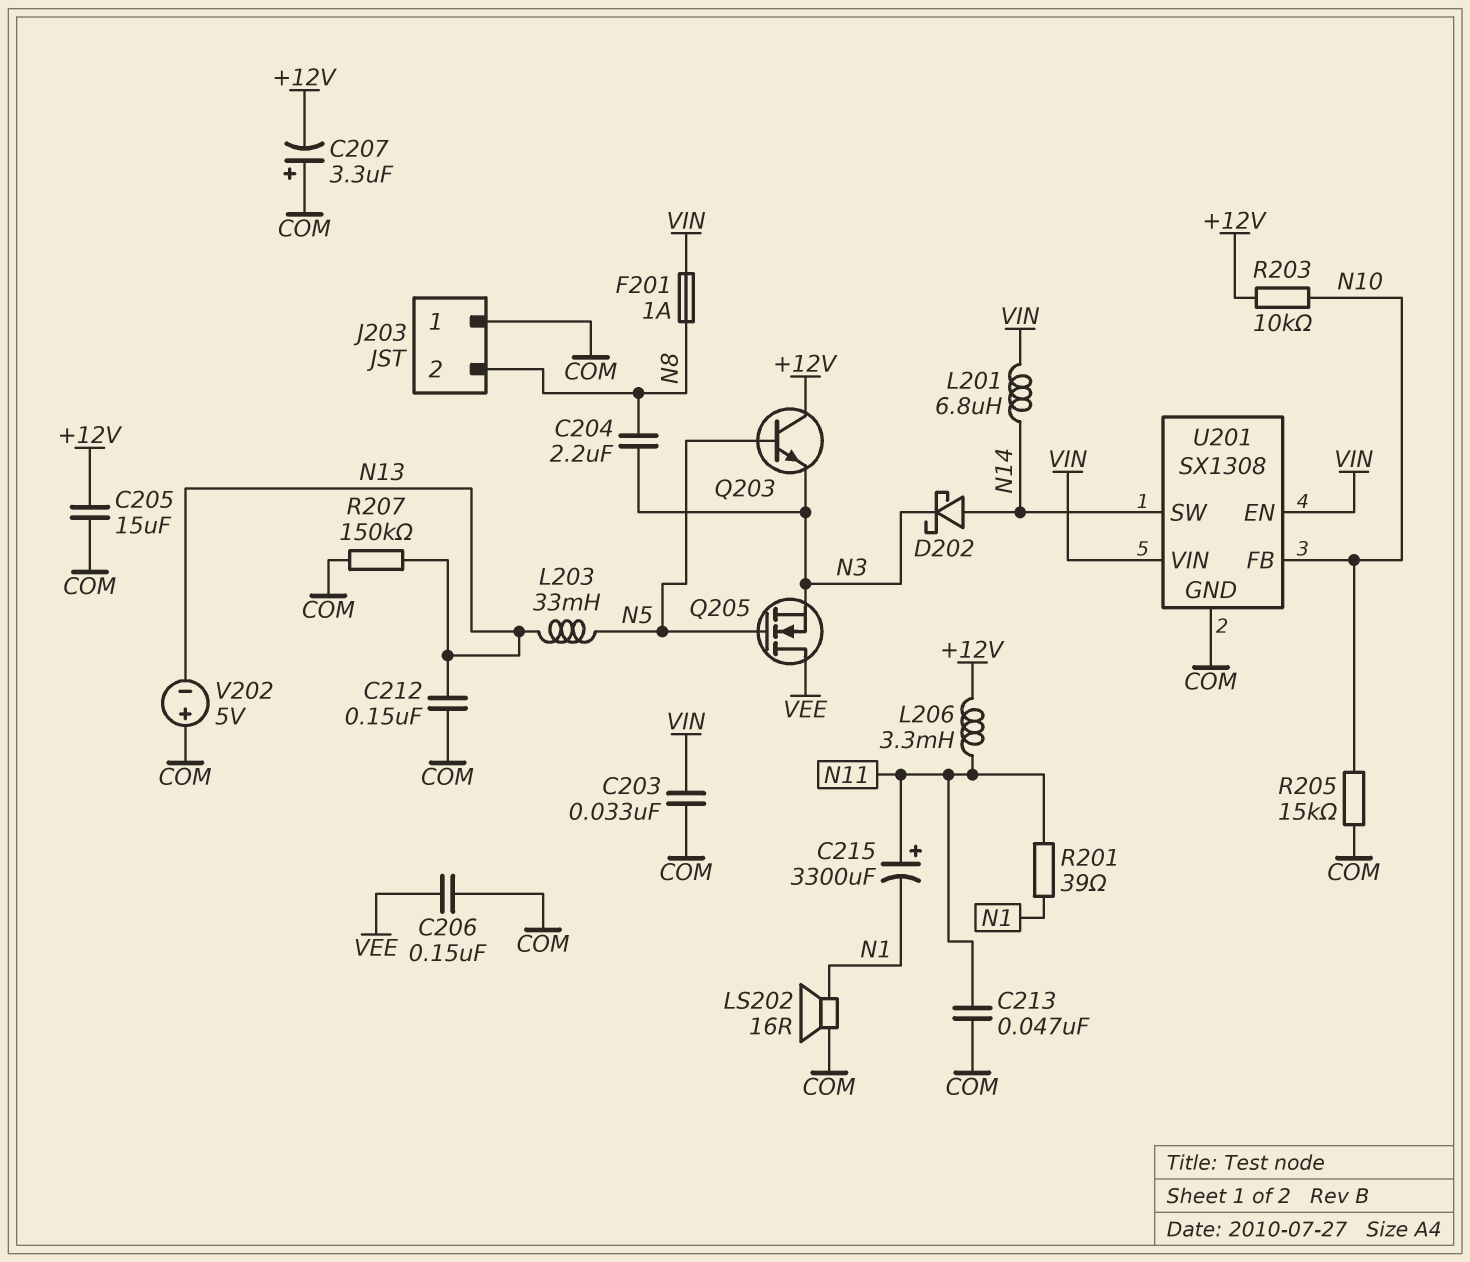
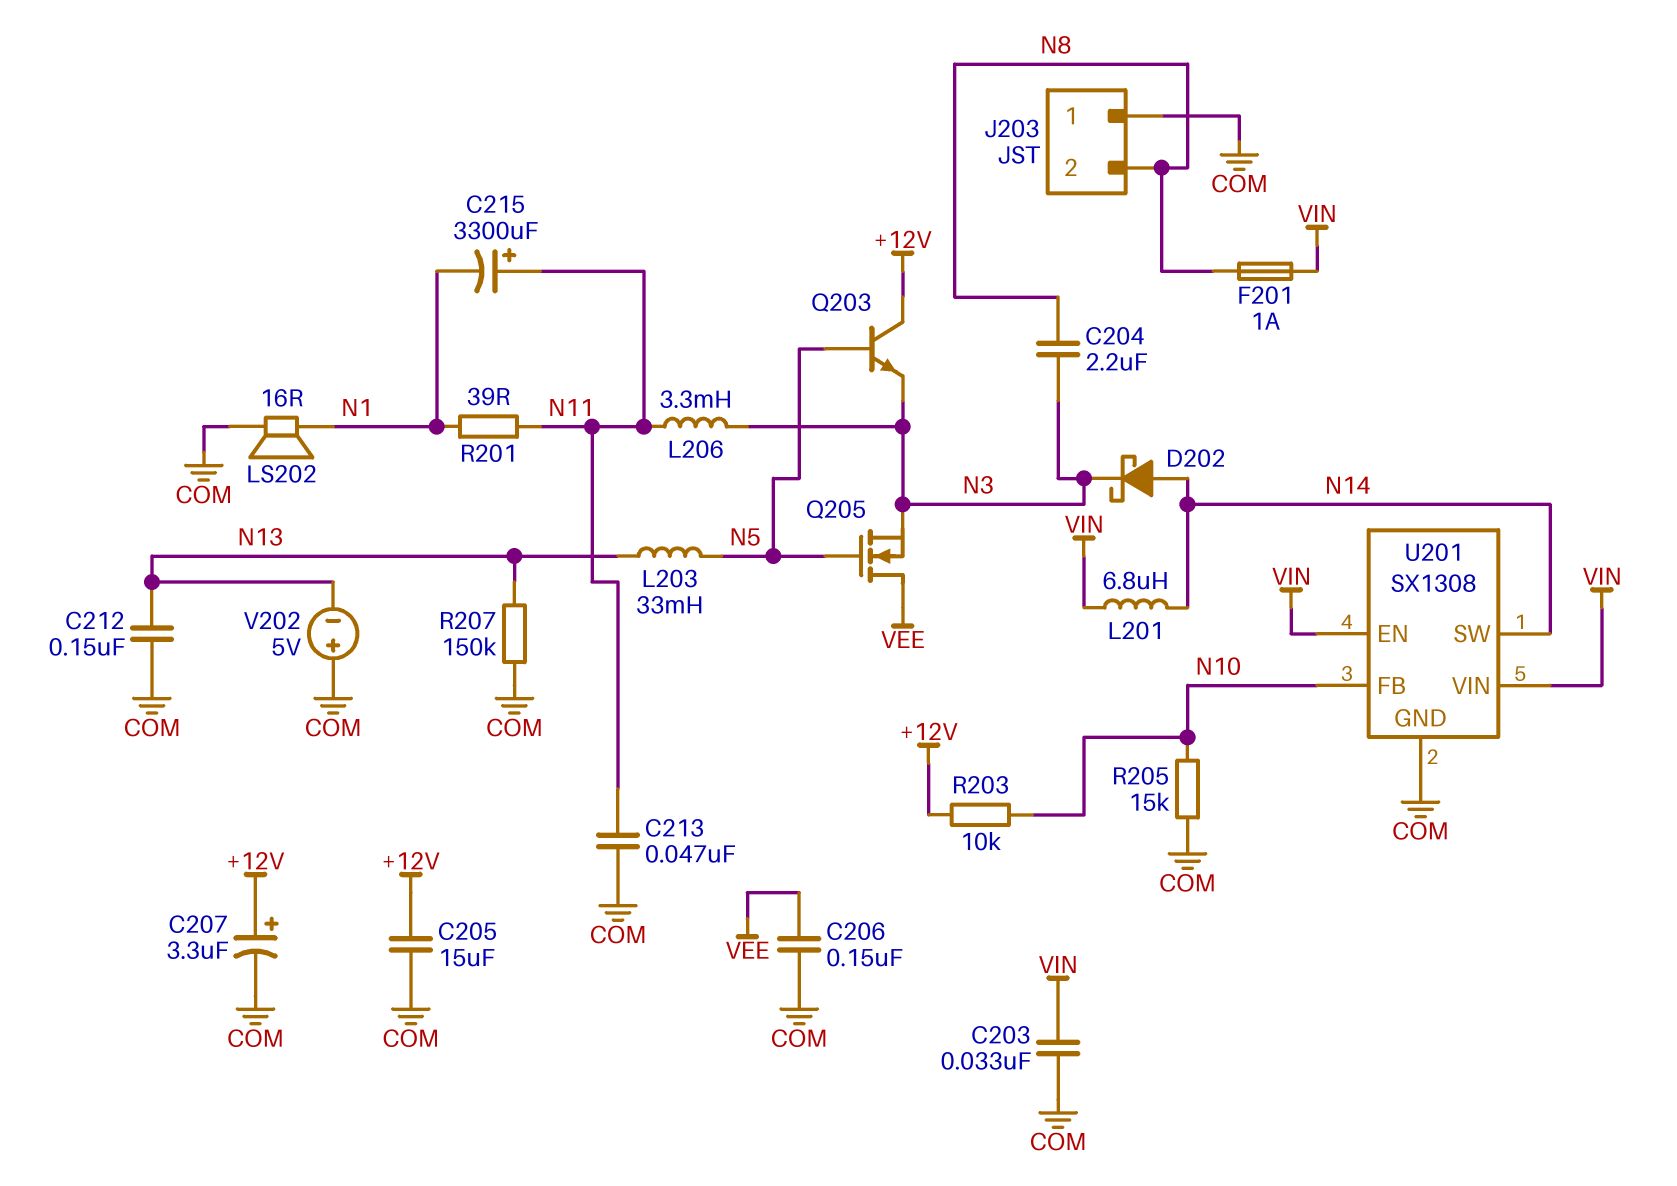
C207: 3.3uF (plus COM, minus +12V) -> 3.3uF (plus +12V, minus COM)
L206: 3.3mH (+12V, N11) -> 3.3mH (N3, N11)

